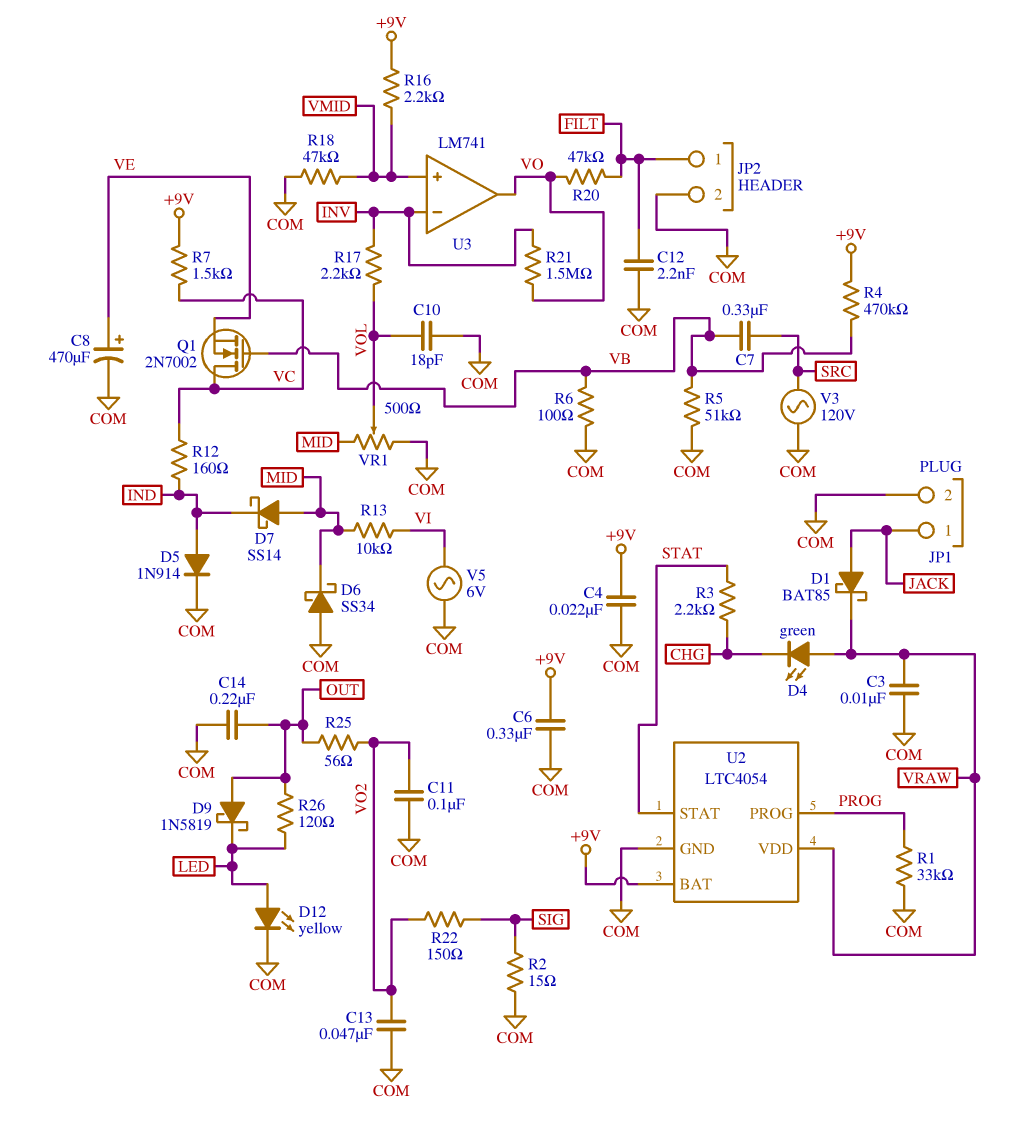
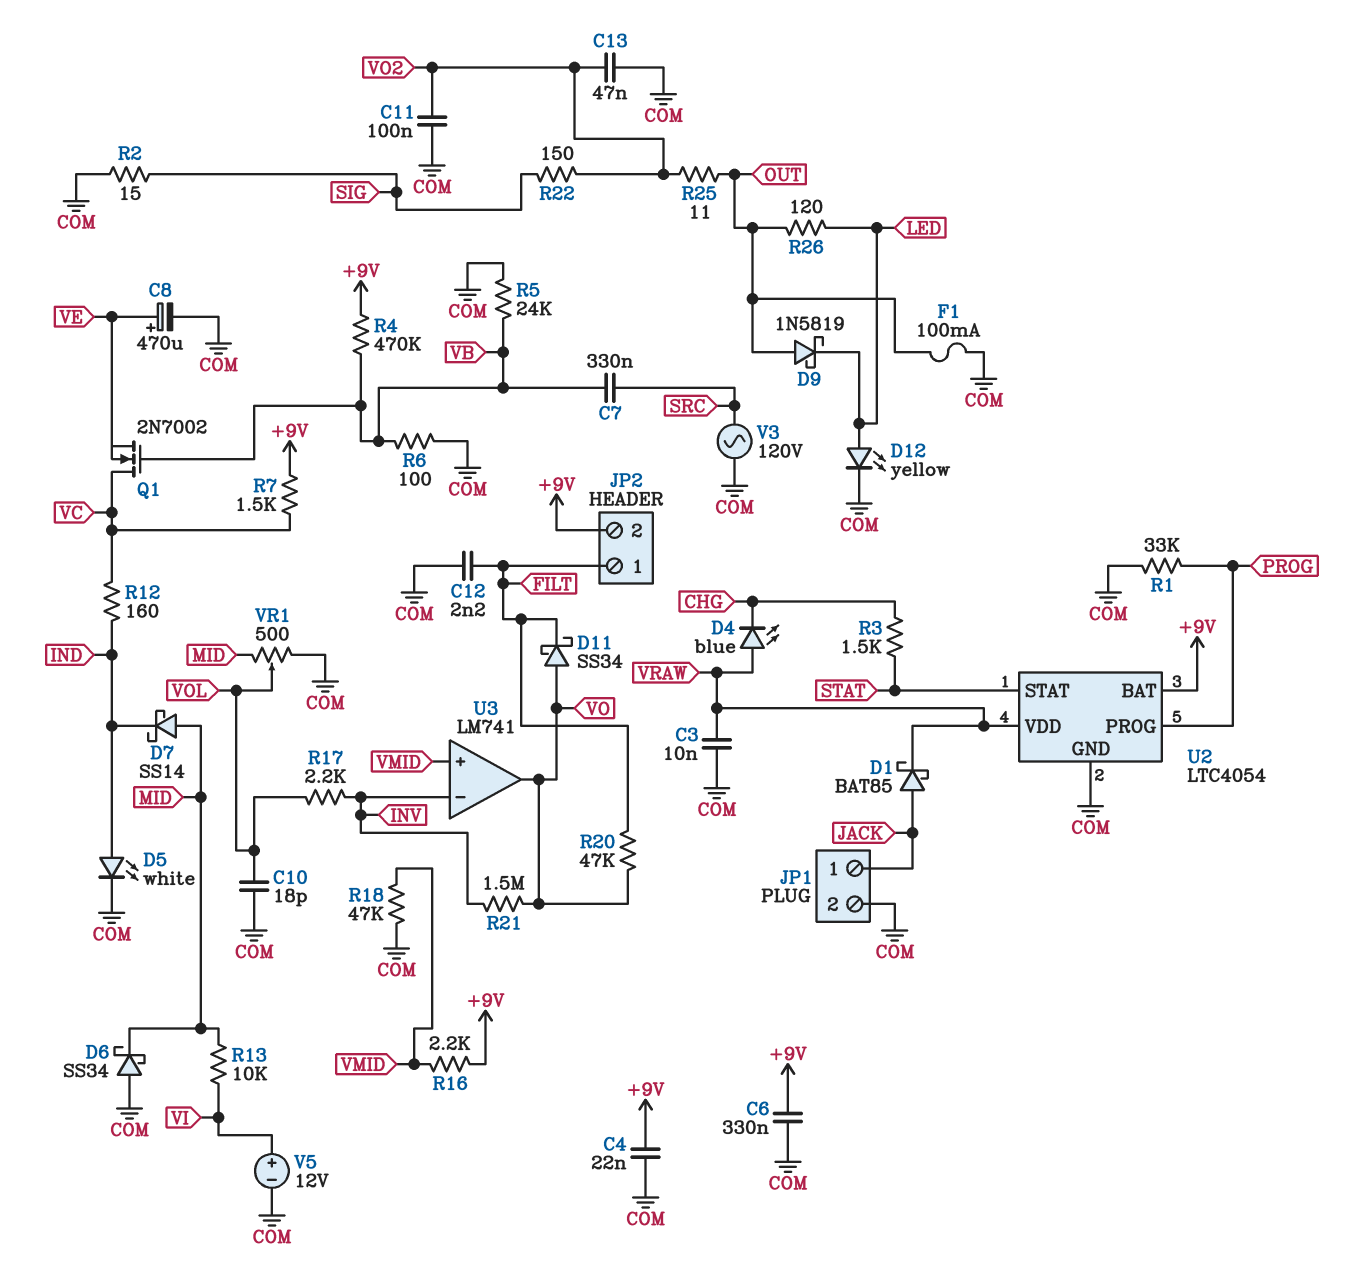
C14: 220nF (COM, OUT) -> none
D4: LED green (A VRAW, K CHG) -> LED blue (A VRAW, K CHG)
D5: diode 1N914 (A IND, K COM) -> LED white (A IND, K COM)
D11: none -> schottky SS34 (A VO, K FILT)
F1: none -> 100mA (COM, OUT)
JP2 pin 2: COM -> +9V
R3: 2.2k (CHG, STAT) -> 1.5k (CHG, STAT)
R5: 51k (COM, VB) -> 24k (COM, VB)
R25: 56 (OUT, VO2) -> 11 (OUT, VO2)
V5: AC 6V (COM, VI) -> 12V (plus VI, minus COM)

